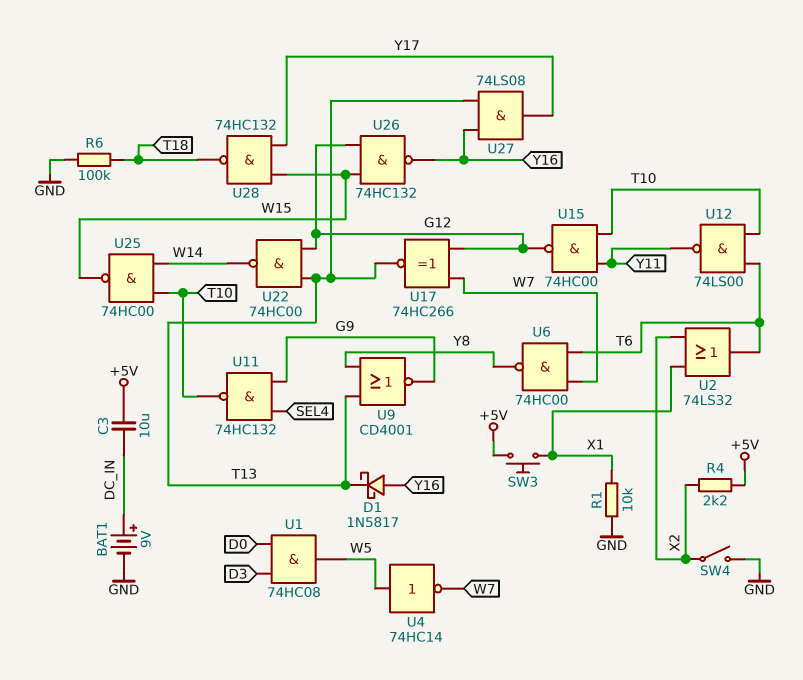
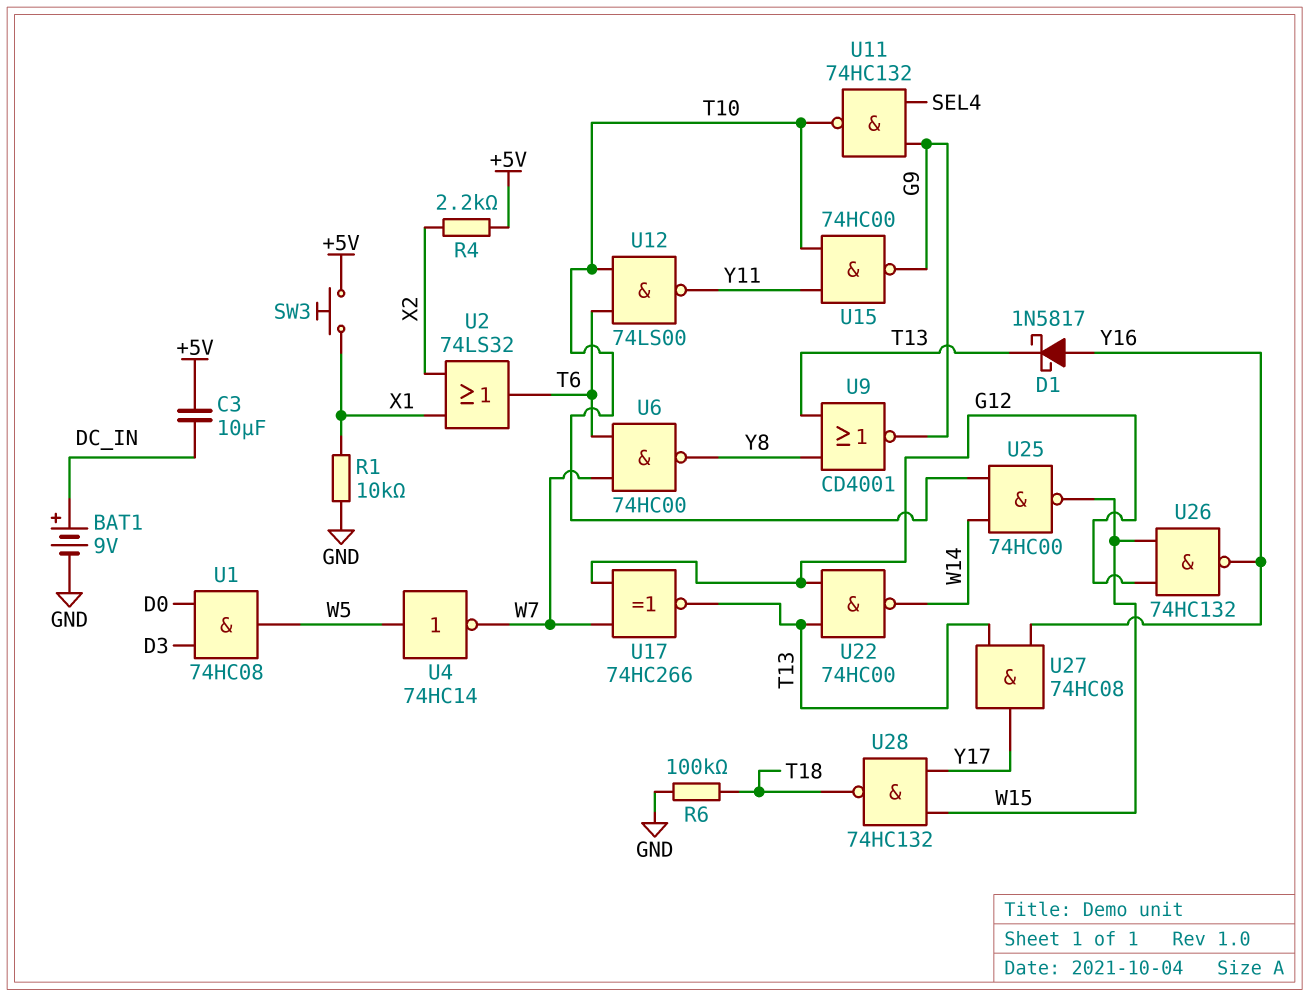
SW4: switch (GND, X2) -> none
U15: NAND 74HC00 (in T10, in Y11, out G12) -> NAND 74HC00 (in T10, in Y11, out G9)
U27: AND 74LS08 (in T13, in Y16, out Y17) -> AND 74HC08 (in T13, in Y16, out Y17)

